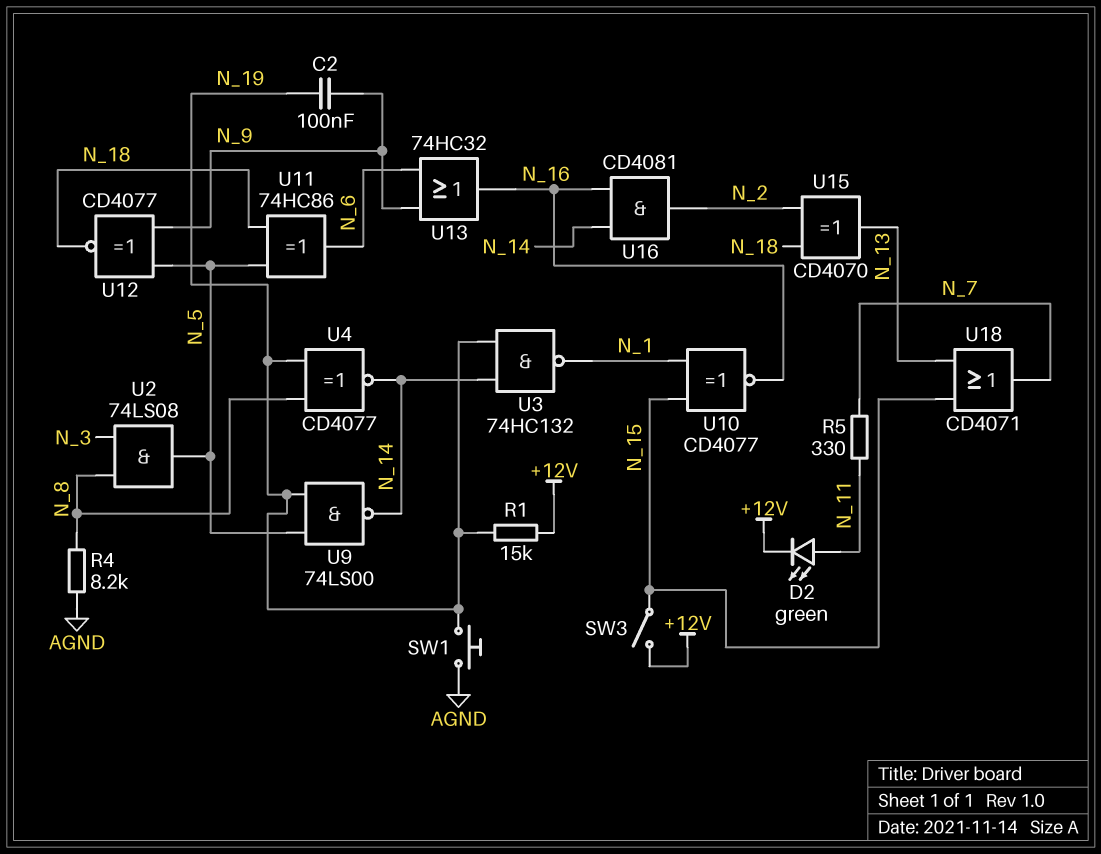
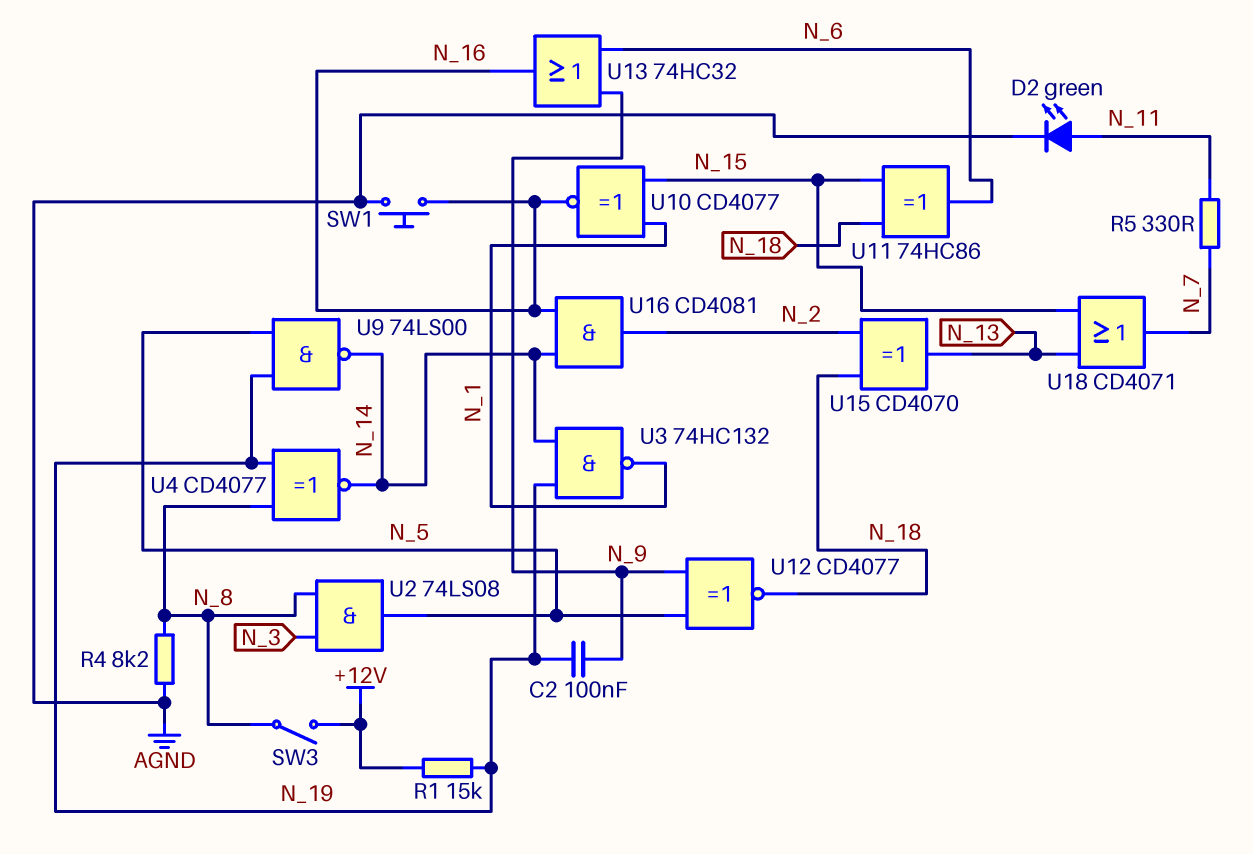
D2: LED green (A N_11, K +12V) -> LED green (A N_11, K AGND)
SW1: button (AGND, N_19) -> button (AGND, N_16)
SW3: switch (+12V, N_15) -> switch (+12V, N_8)
U11: XOR 74HC86 (in N_5, in N_18, out N_6) -> XOR 74HC86 (in N_15, in N_18, out N_6)

